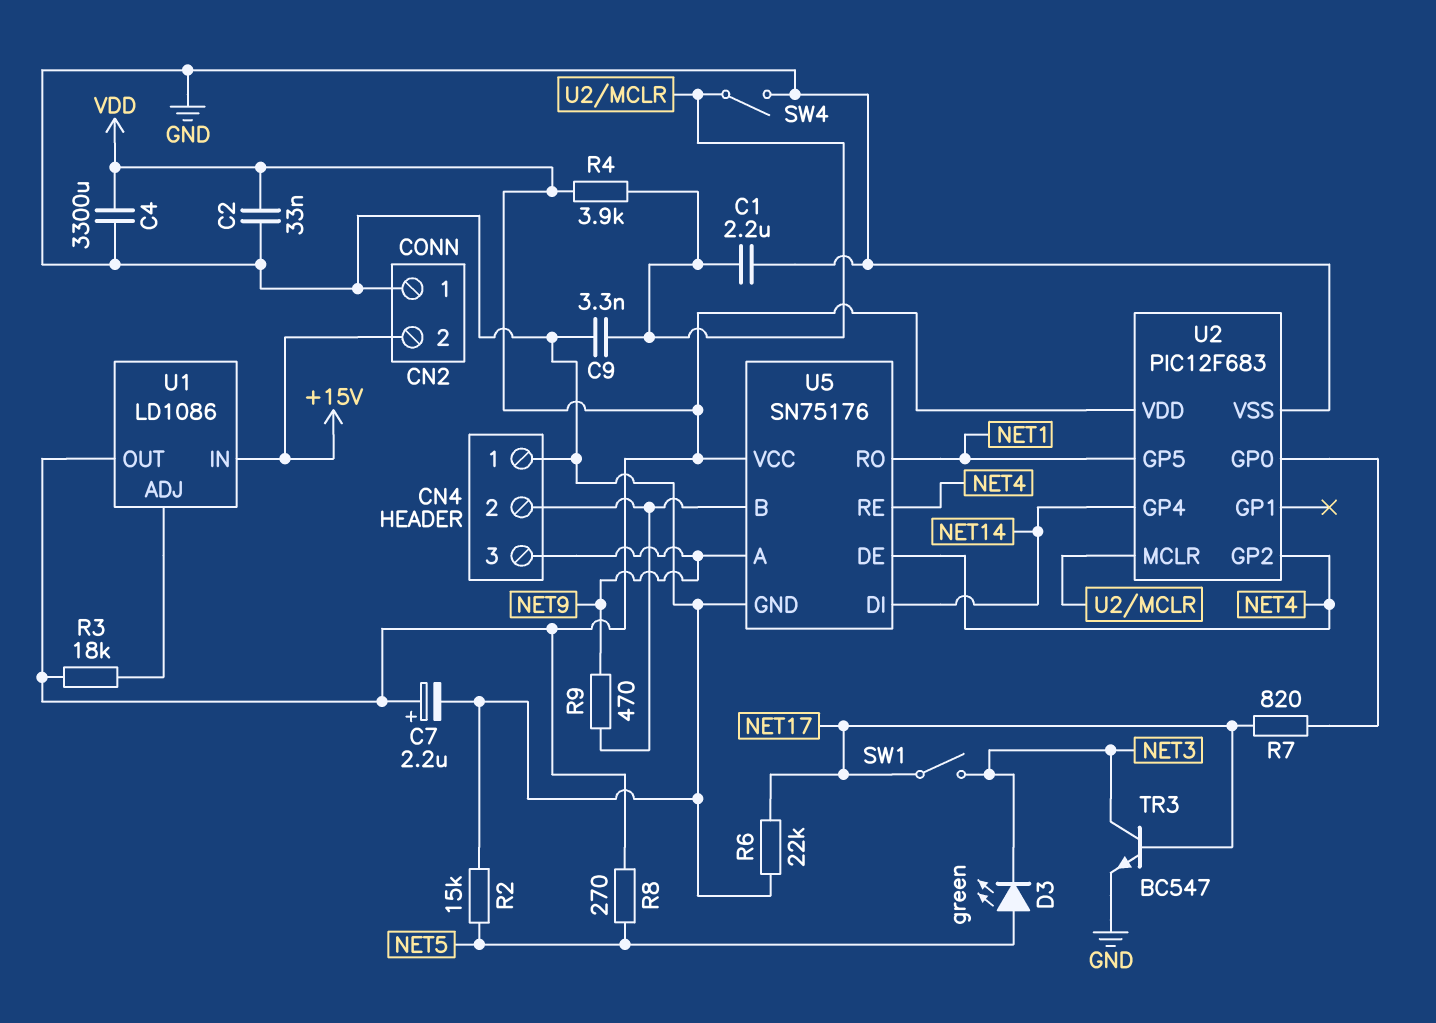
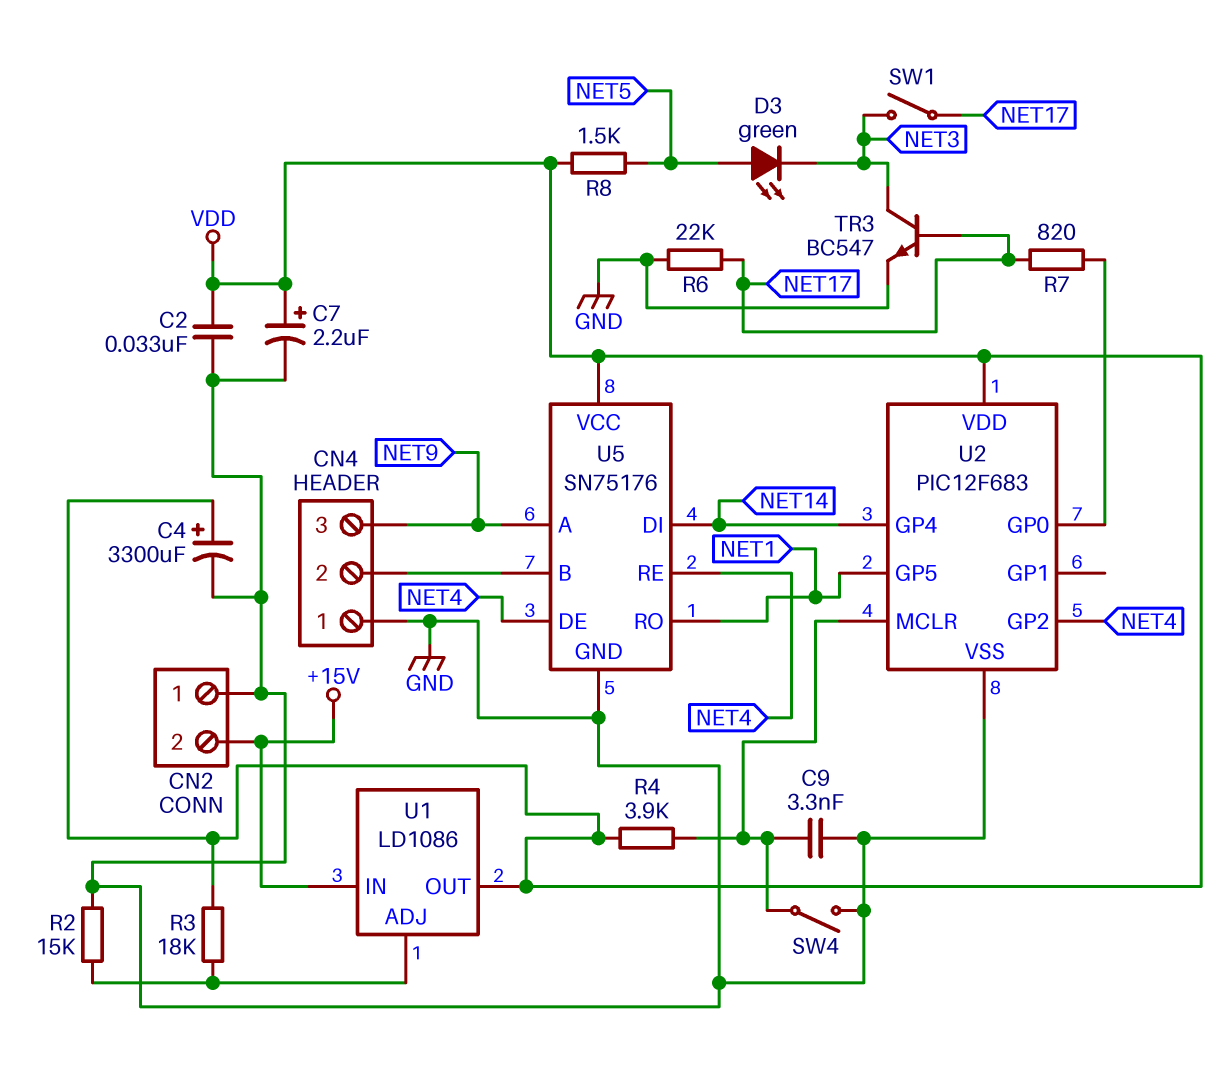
C1: 2.2uF (GND, U2/MCLR) -> none
C4: 3300uF (GND, VDD) -> 3300uF (plus VDD, minus GND)
R2: 15k (GND, NET5) -> 15k (GND, U1/ADJ)
R8: 270 (NET5, VDD) -> 1.5k (NET5, VDD)
R9: 470 (CN4/2, NET9) -> none

